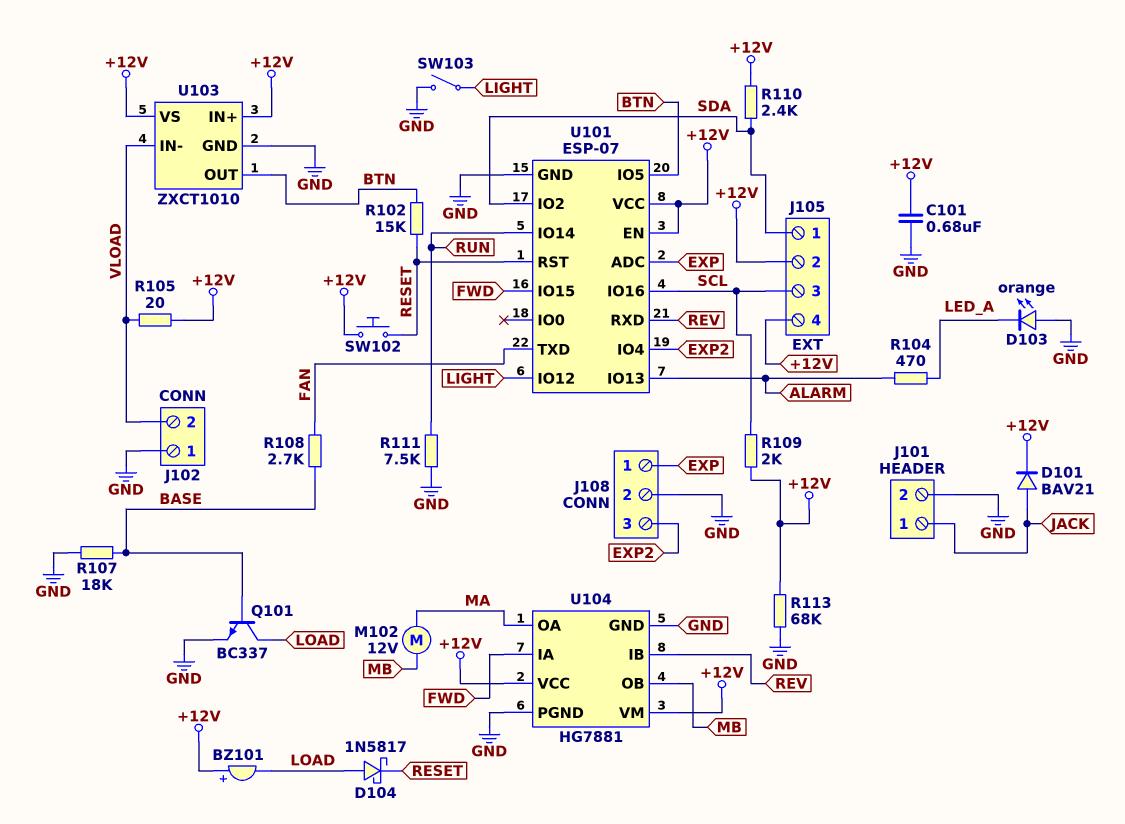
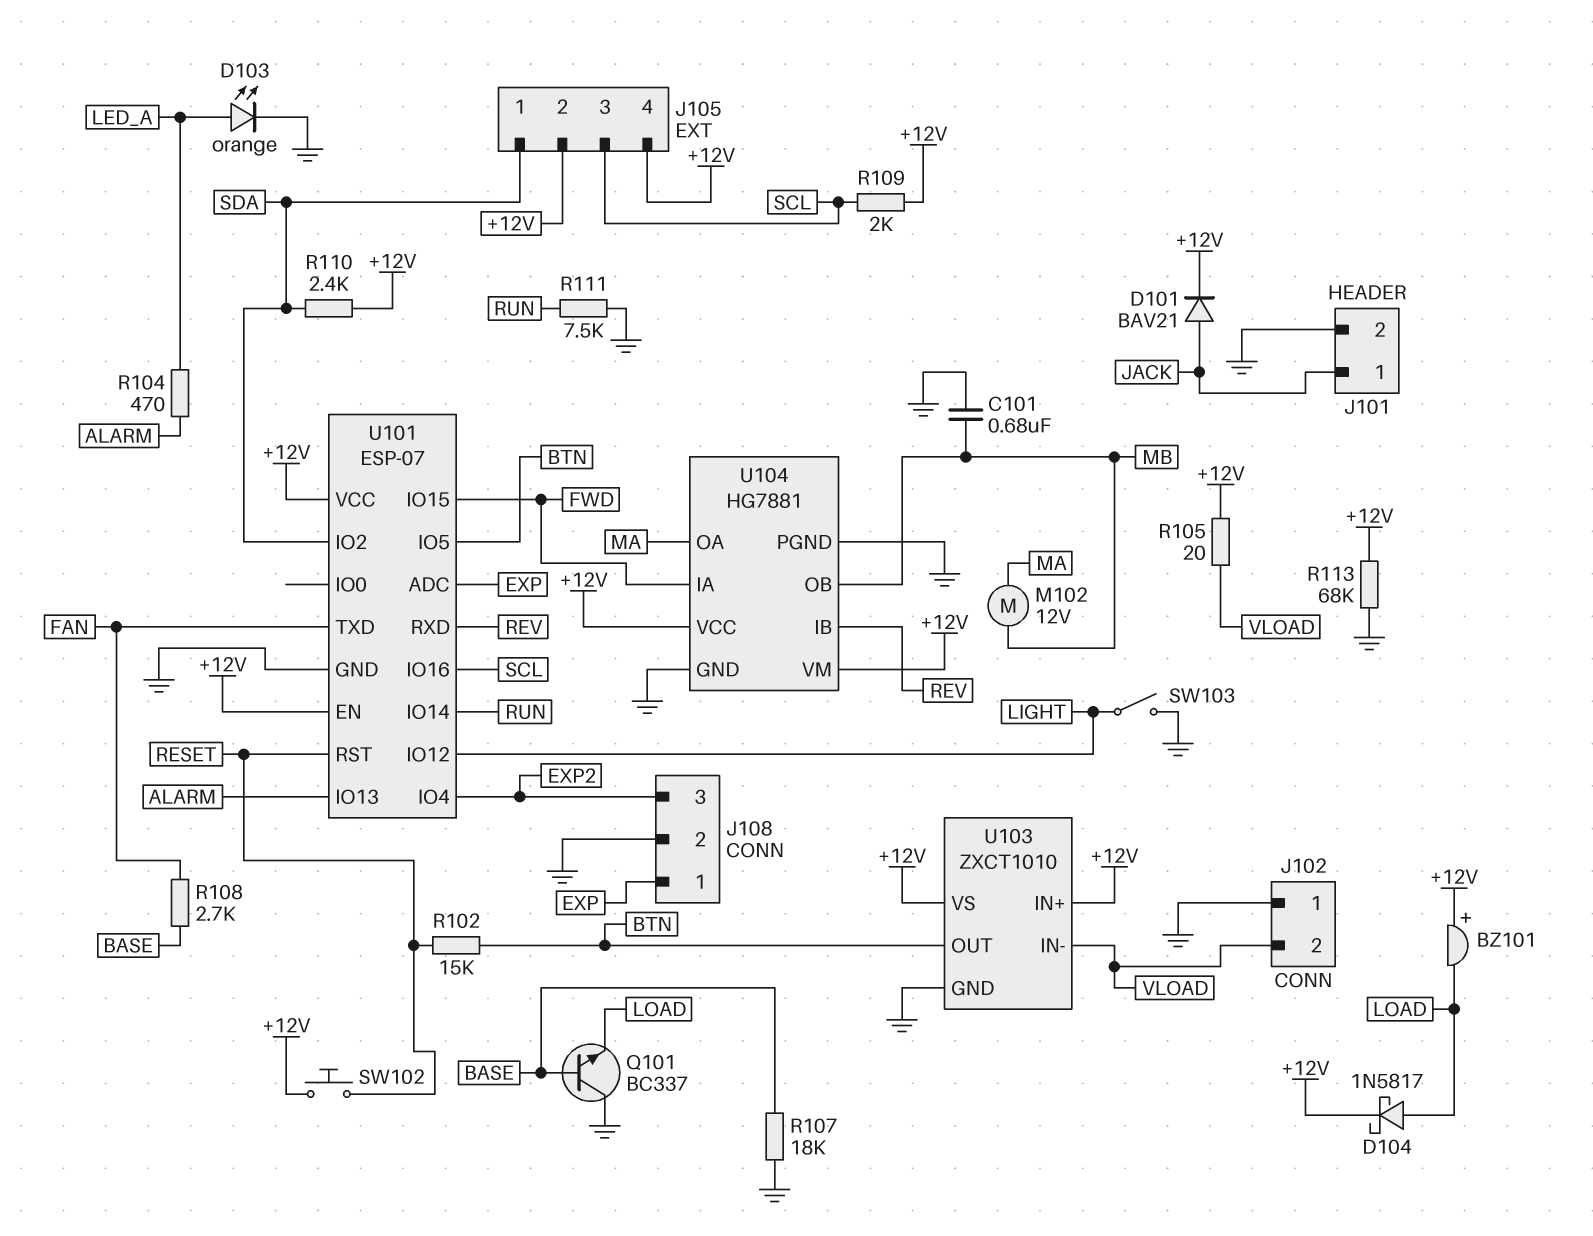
C101: 680nF (+12V, GND) -> 680nF (GND, MB)
D103: LED orange (A GND, K LED_A) -> LED orange (A LED_A, K GND)
D104: schottky 1N5817 (A LOAD, K RESET) -> schottky 1N5817 (A LOAD, K +12V)
Q101: NPN BC337 (B BASE, C LOAD, E GND) -> NPN BC337 (B BASE, C GND, E LOAD)

